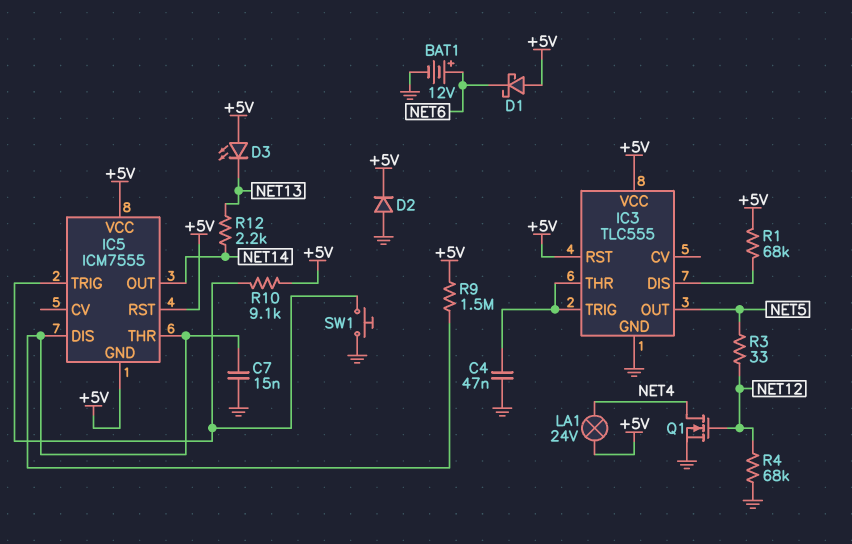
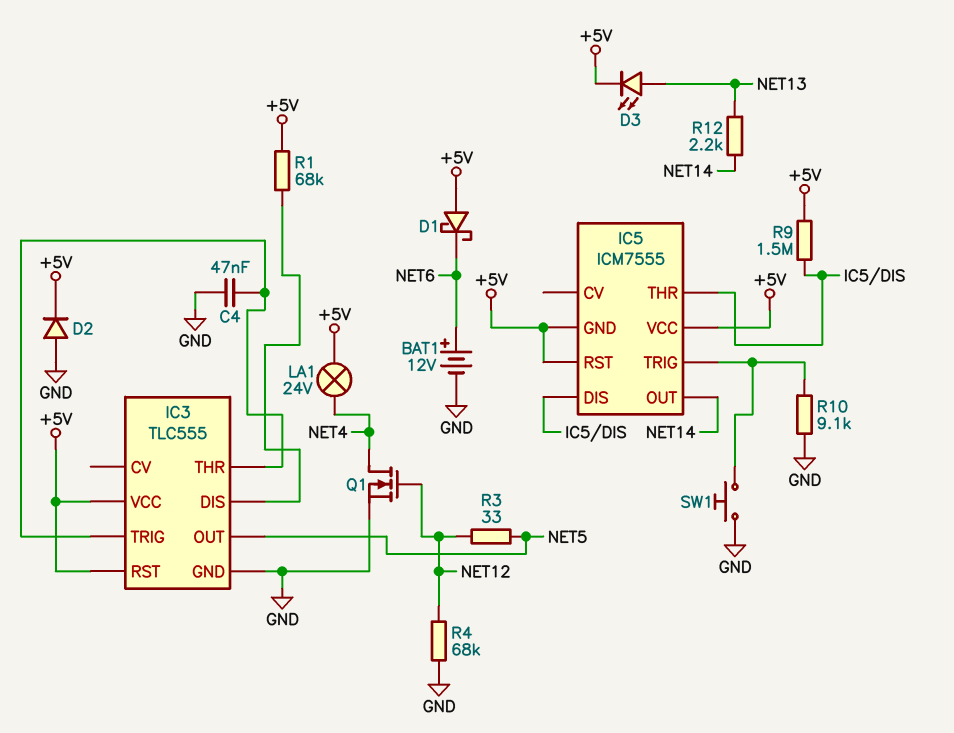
C7: 15nF (GND, IC5/DIS) -> none
D3: LED (A +5V, K NET13) -> LED (A NET13, K +5V)
R10: 9.1k (+5V, IC5/TRIG) -> 9.1k (GND, IC5/TRIG)

